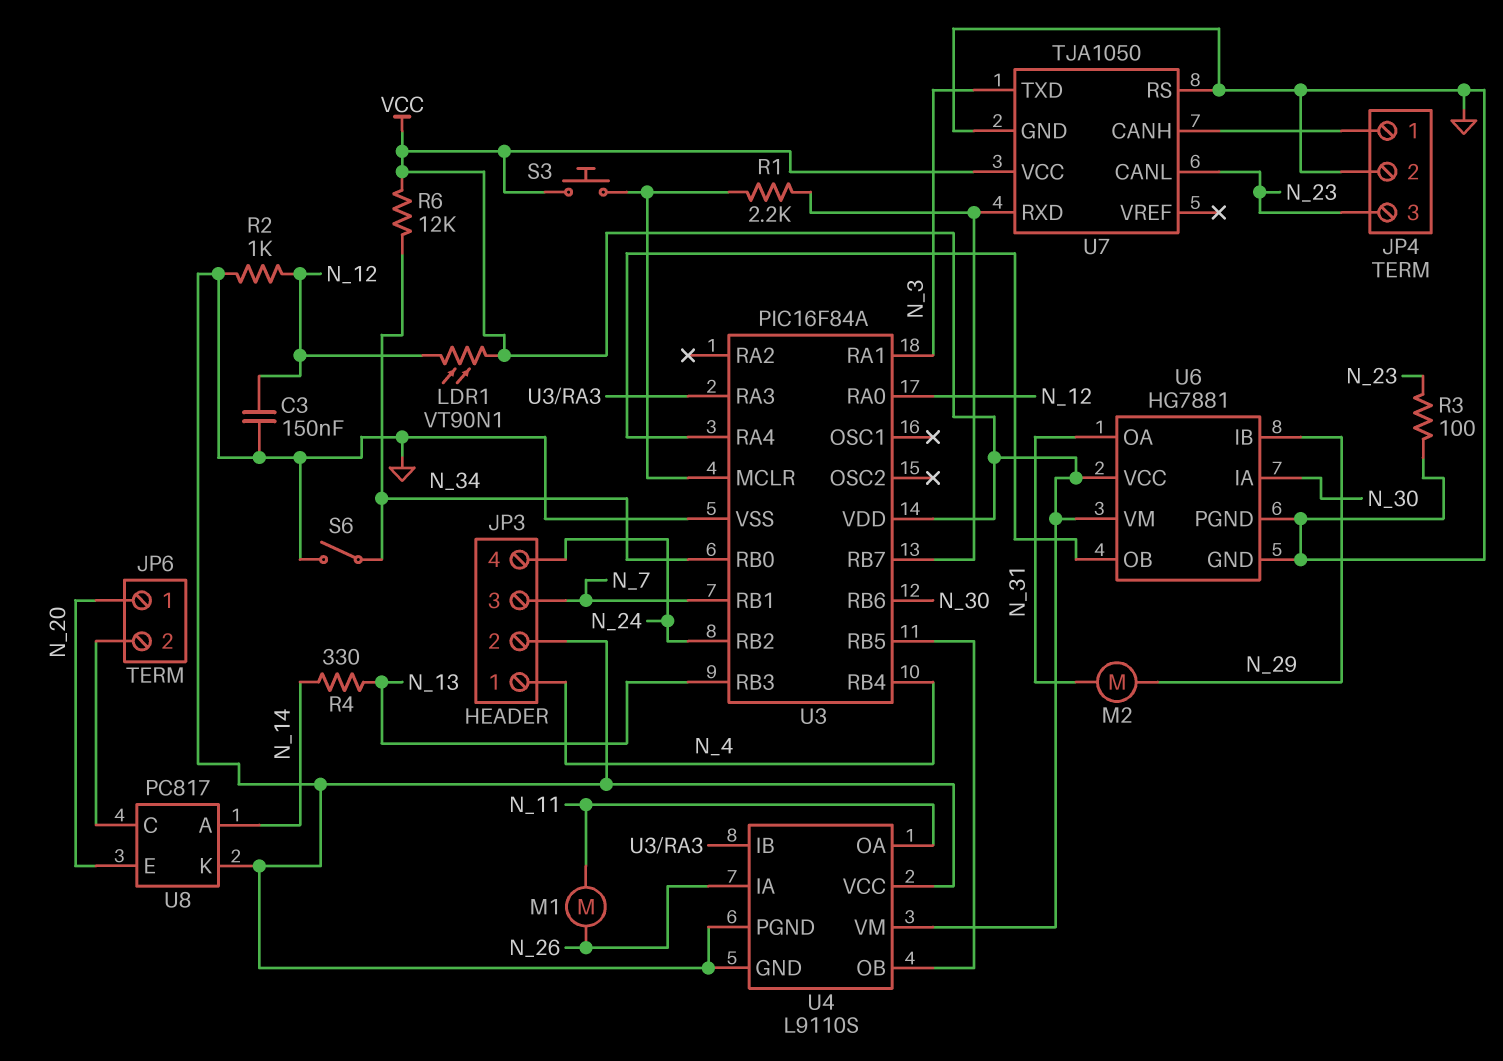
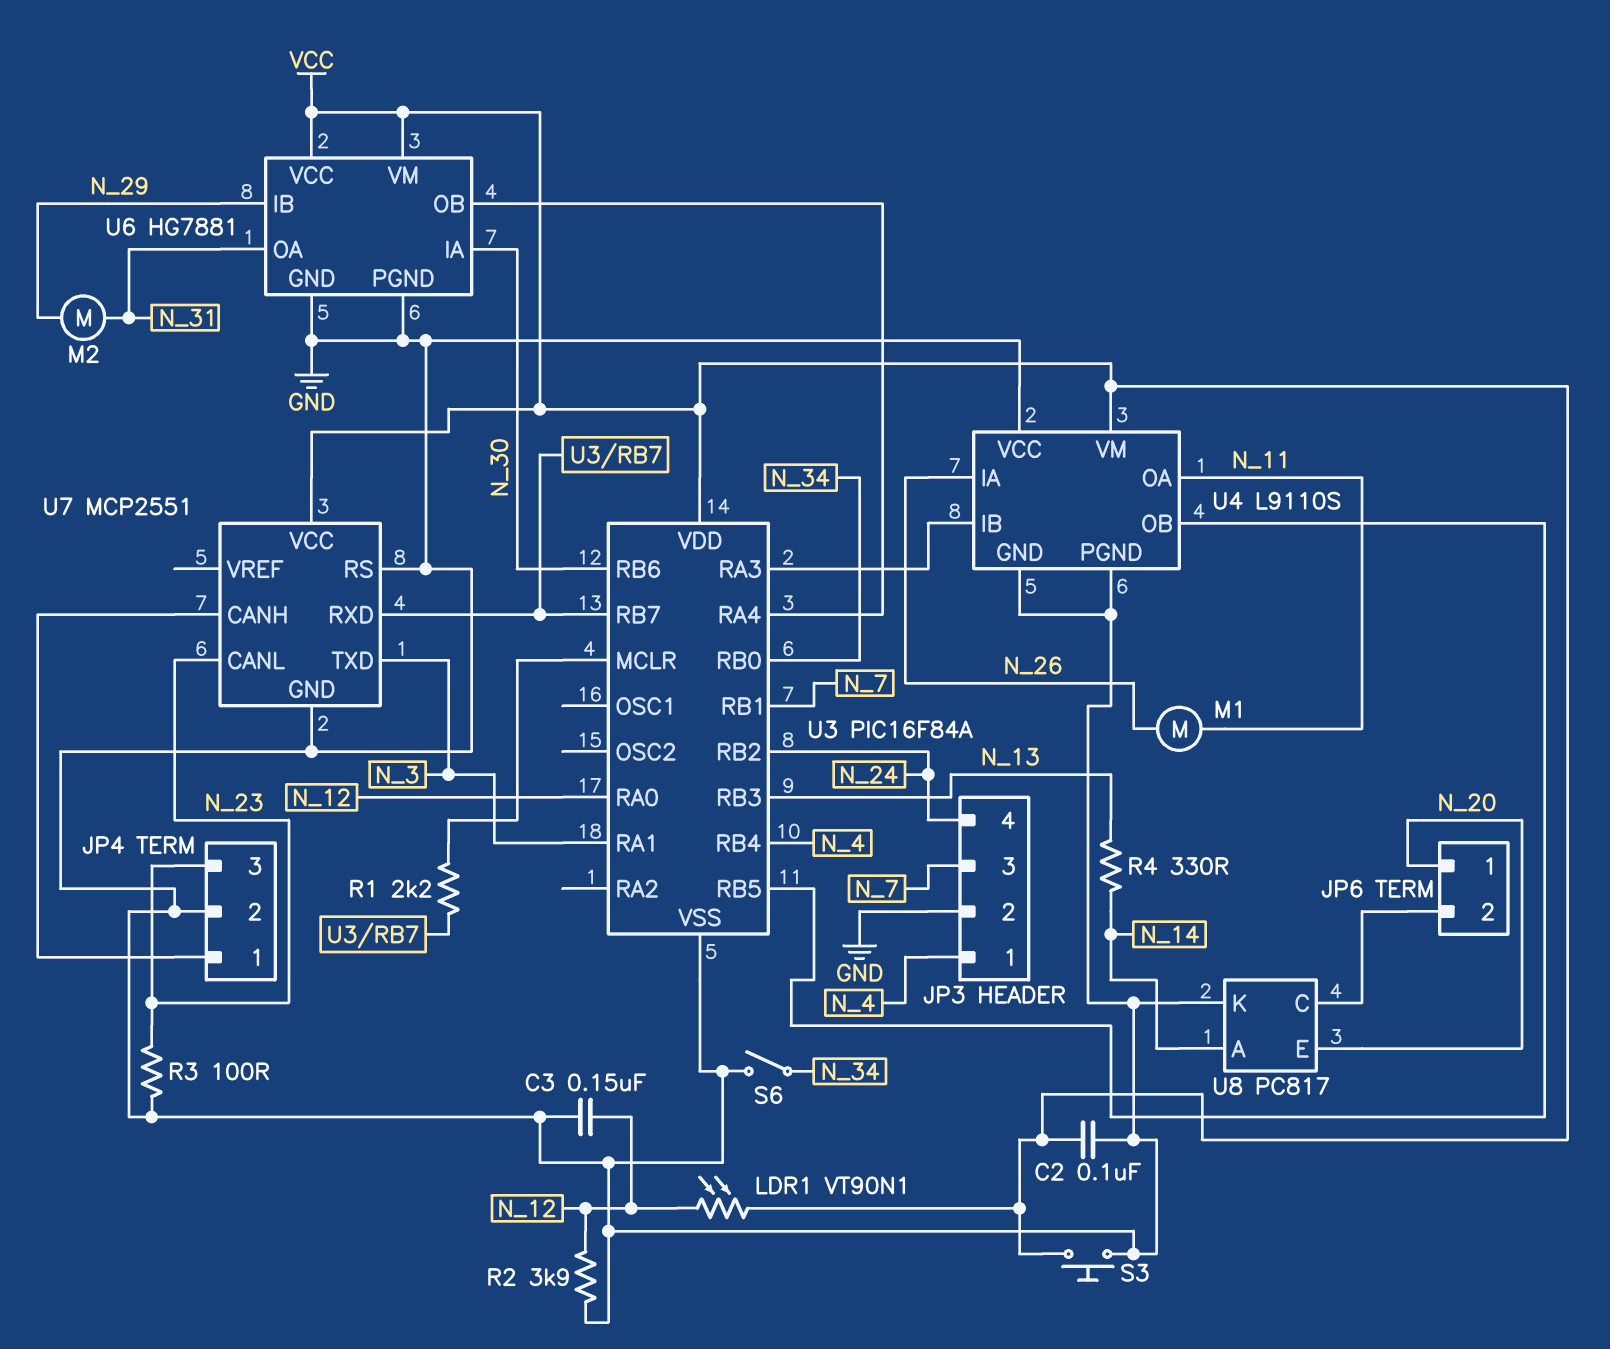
C2: none -> 100nF (GND, VCC)
R2: 1k (GND, N_12) -> 3.9k (GND, N_12)
R6: 12k (N_34, VCC) -> none
S3: button (U3/MCLR, VCC) -> button (GND, VCC)
U7: TJA1050 -> MCP2551

